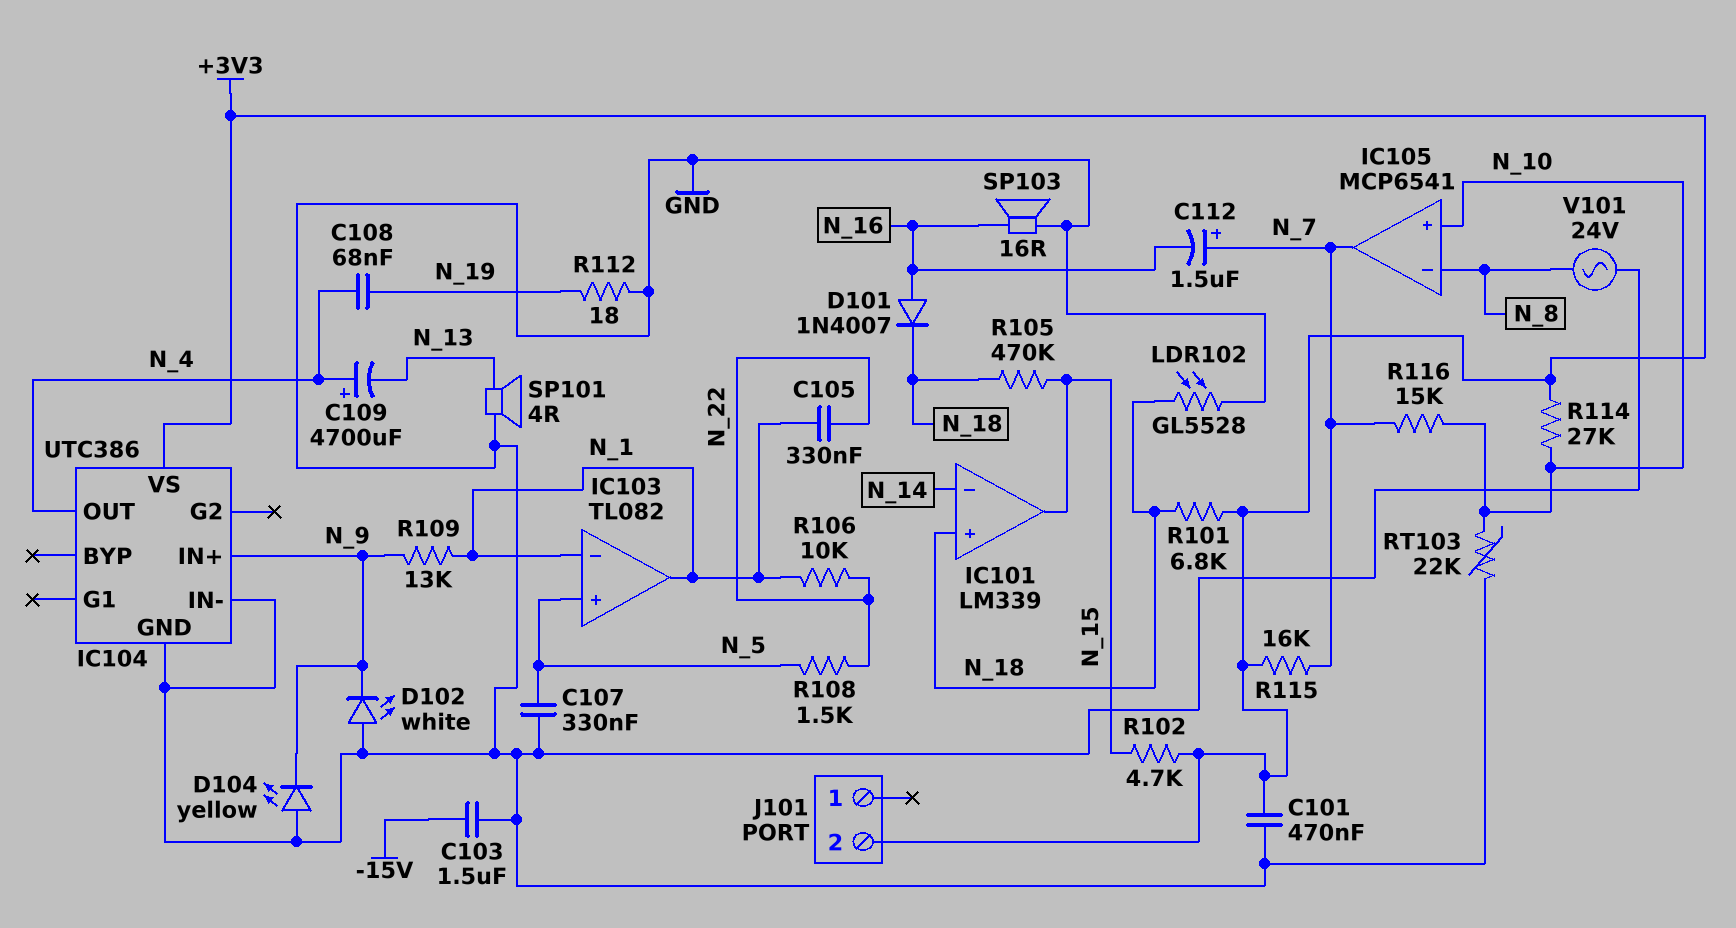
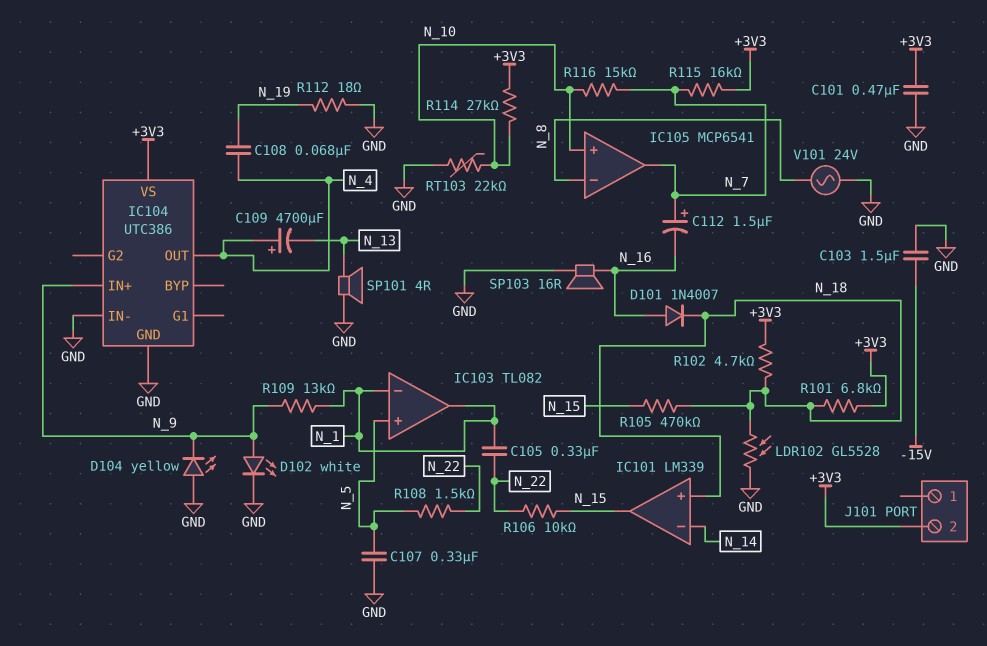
D102: LED white (A GND, K N_9) -> LED white (A N_9, K GND)
R102: 4.7k (+3V3, N_15) -> 4.7k (+3V3, N_18)
R106: 10k (N_1, N_22) -> 10k (N_15, N_22)

